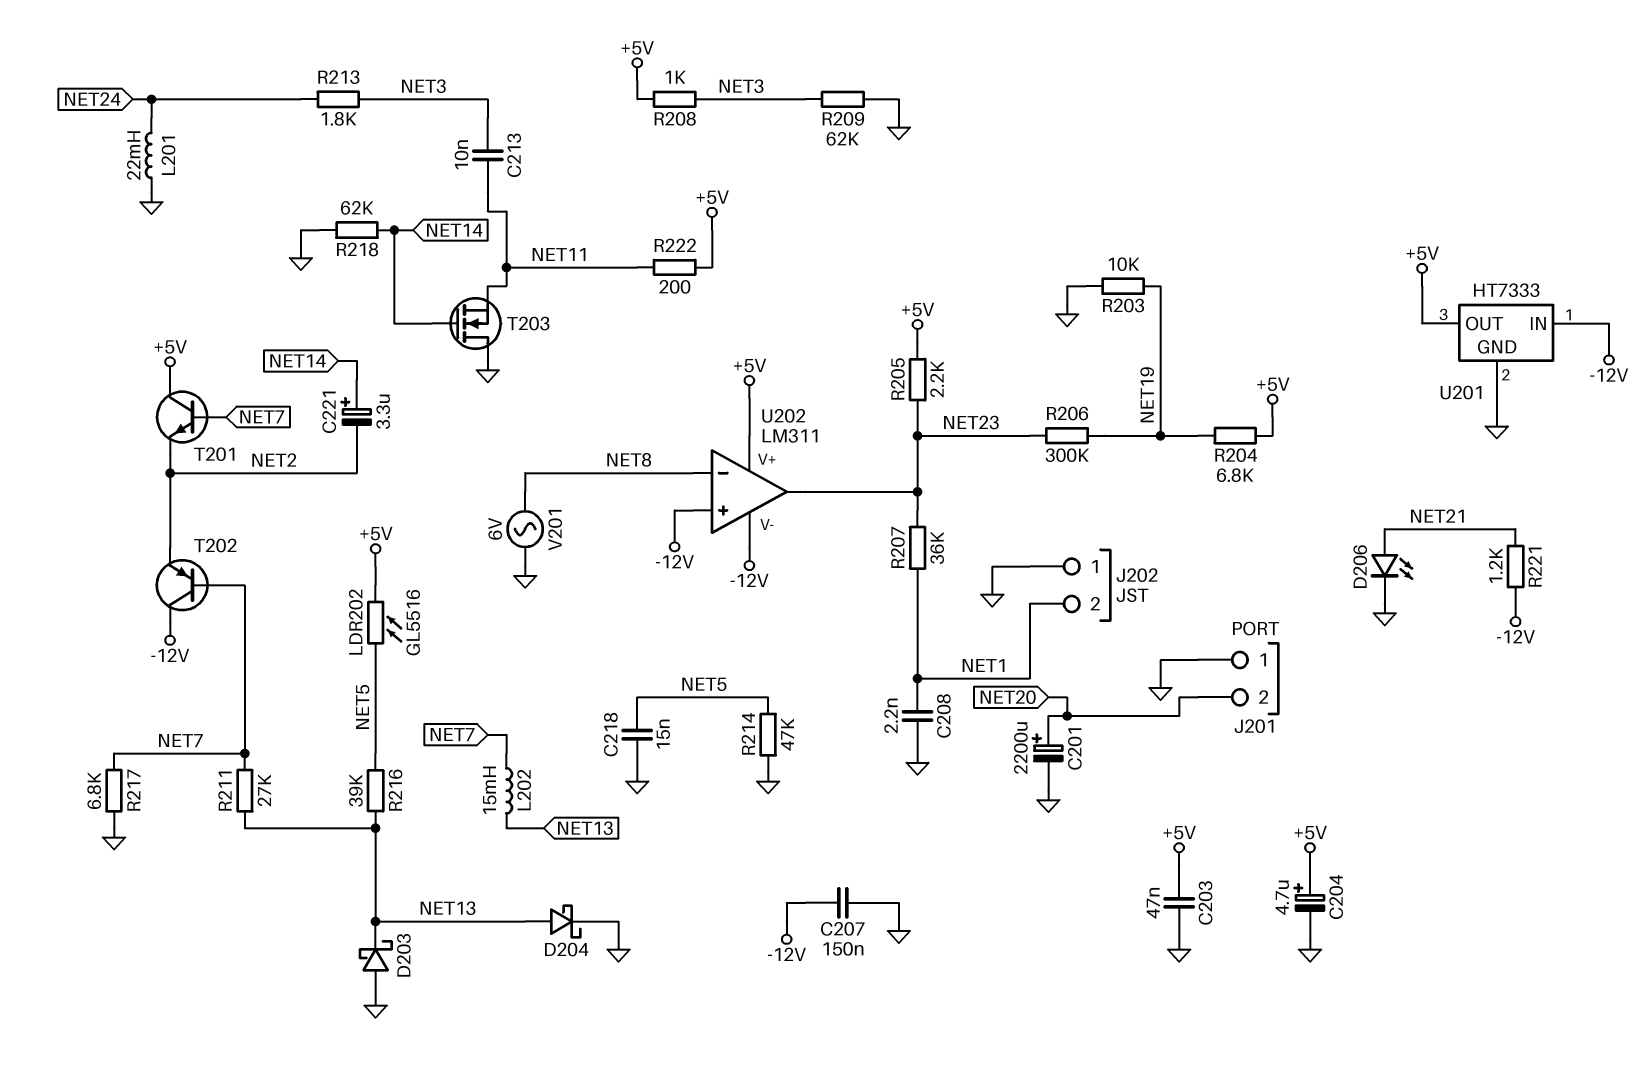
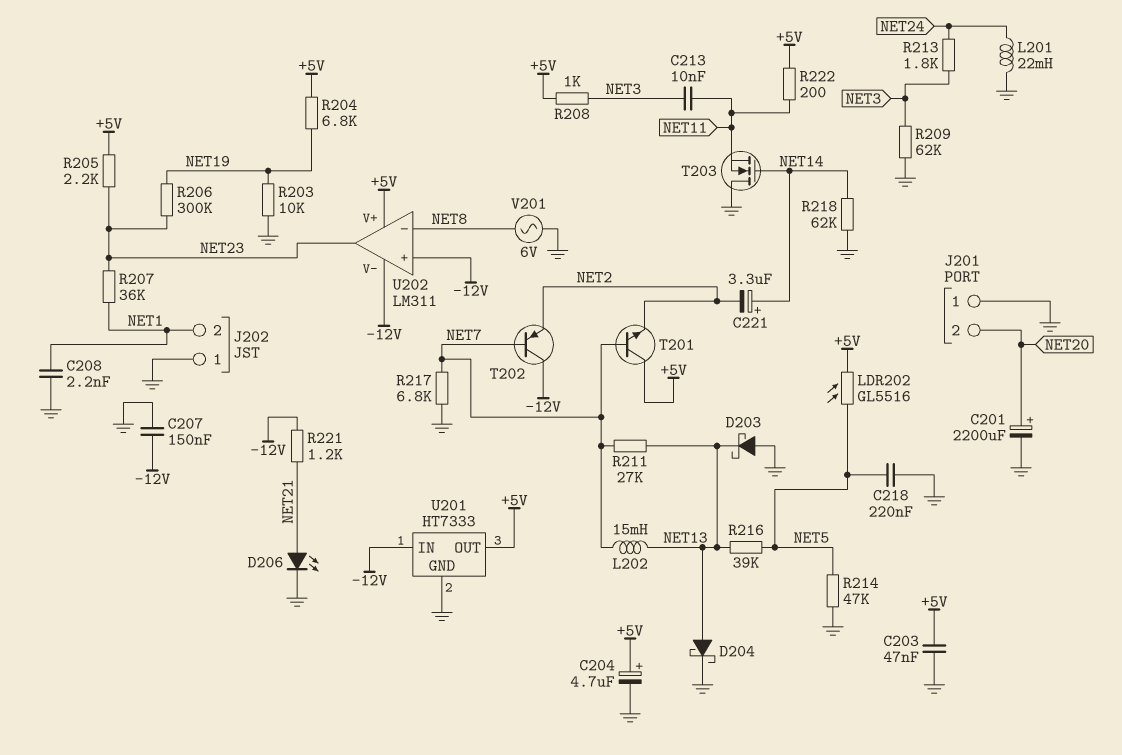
C218: 15nF (GND, NET5) -> 220nF (GND, NET5)

